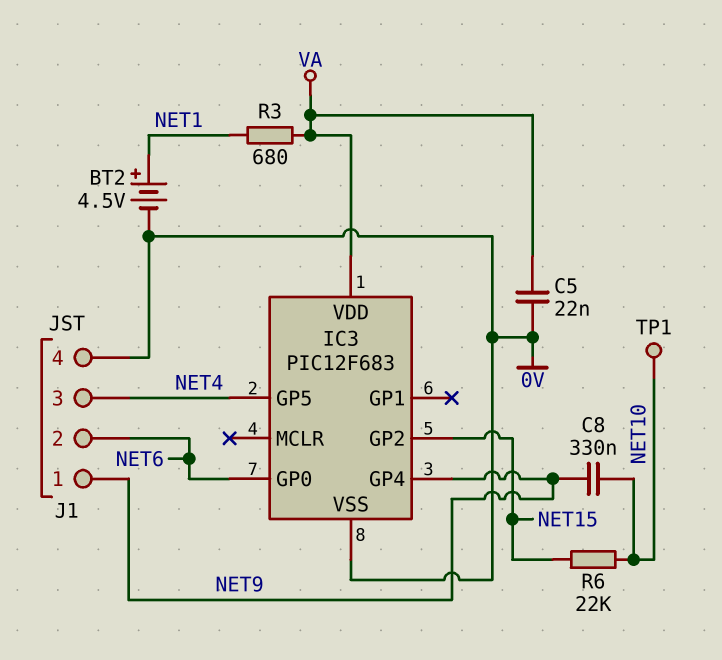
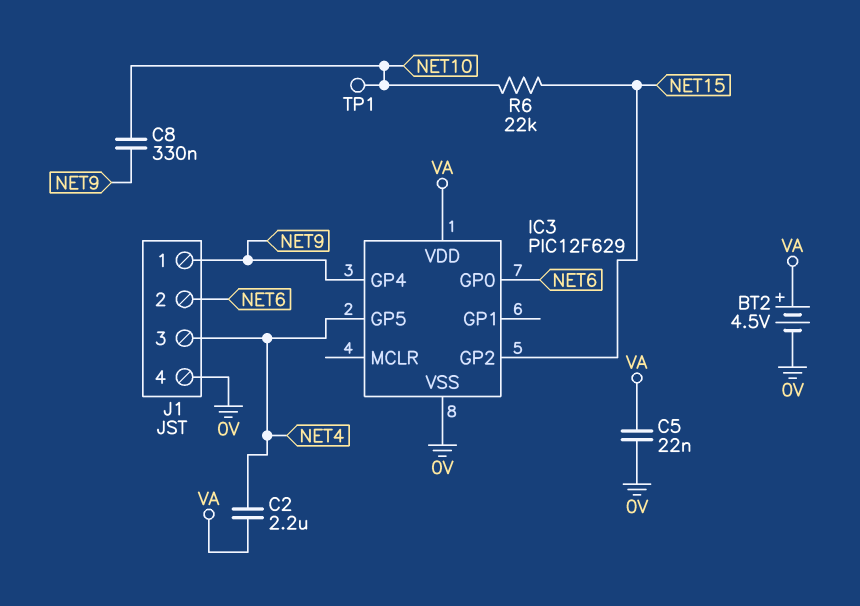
BT2: 4.5V (plus NET1, minus 0V) -> 4.5V (plus VA, minus 0V)
C2: none -> 2.2uF (NET4, VA)
IC3: PIC12F683 -> PIC12F629
R3: 680 (NET1, VA) -> none

